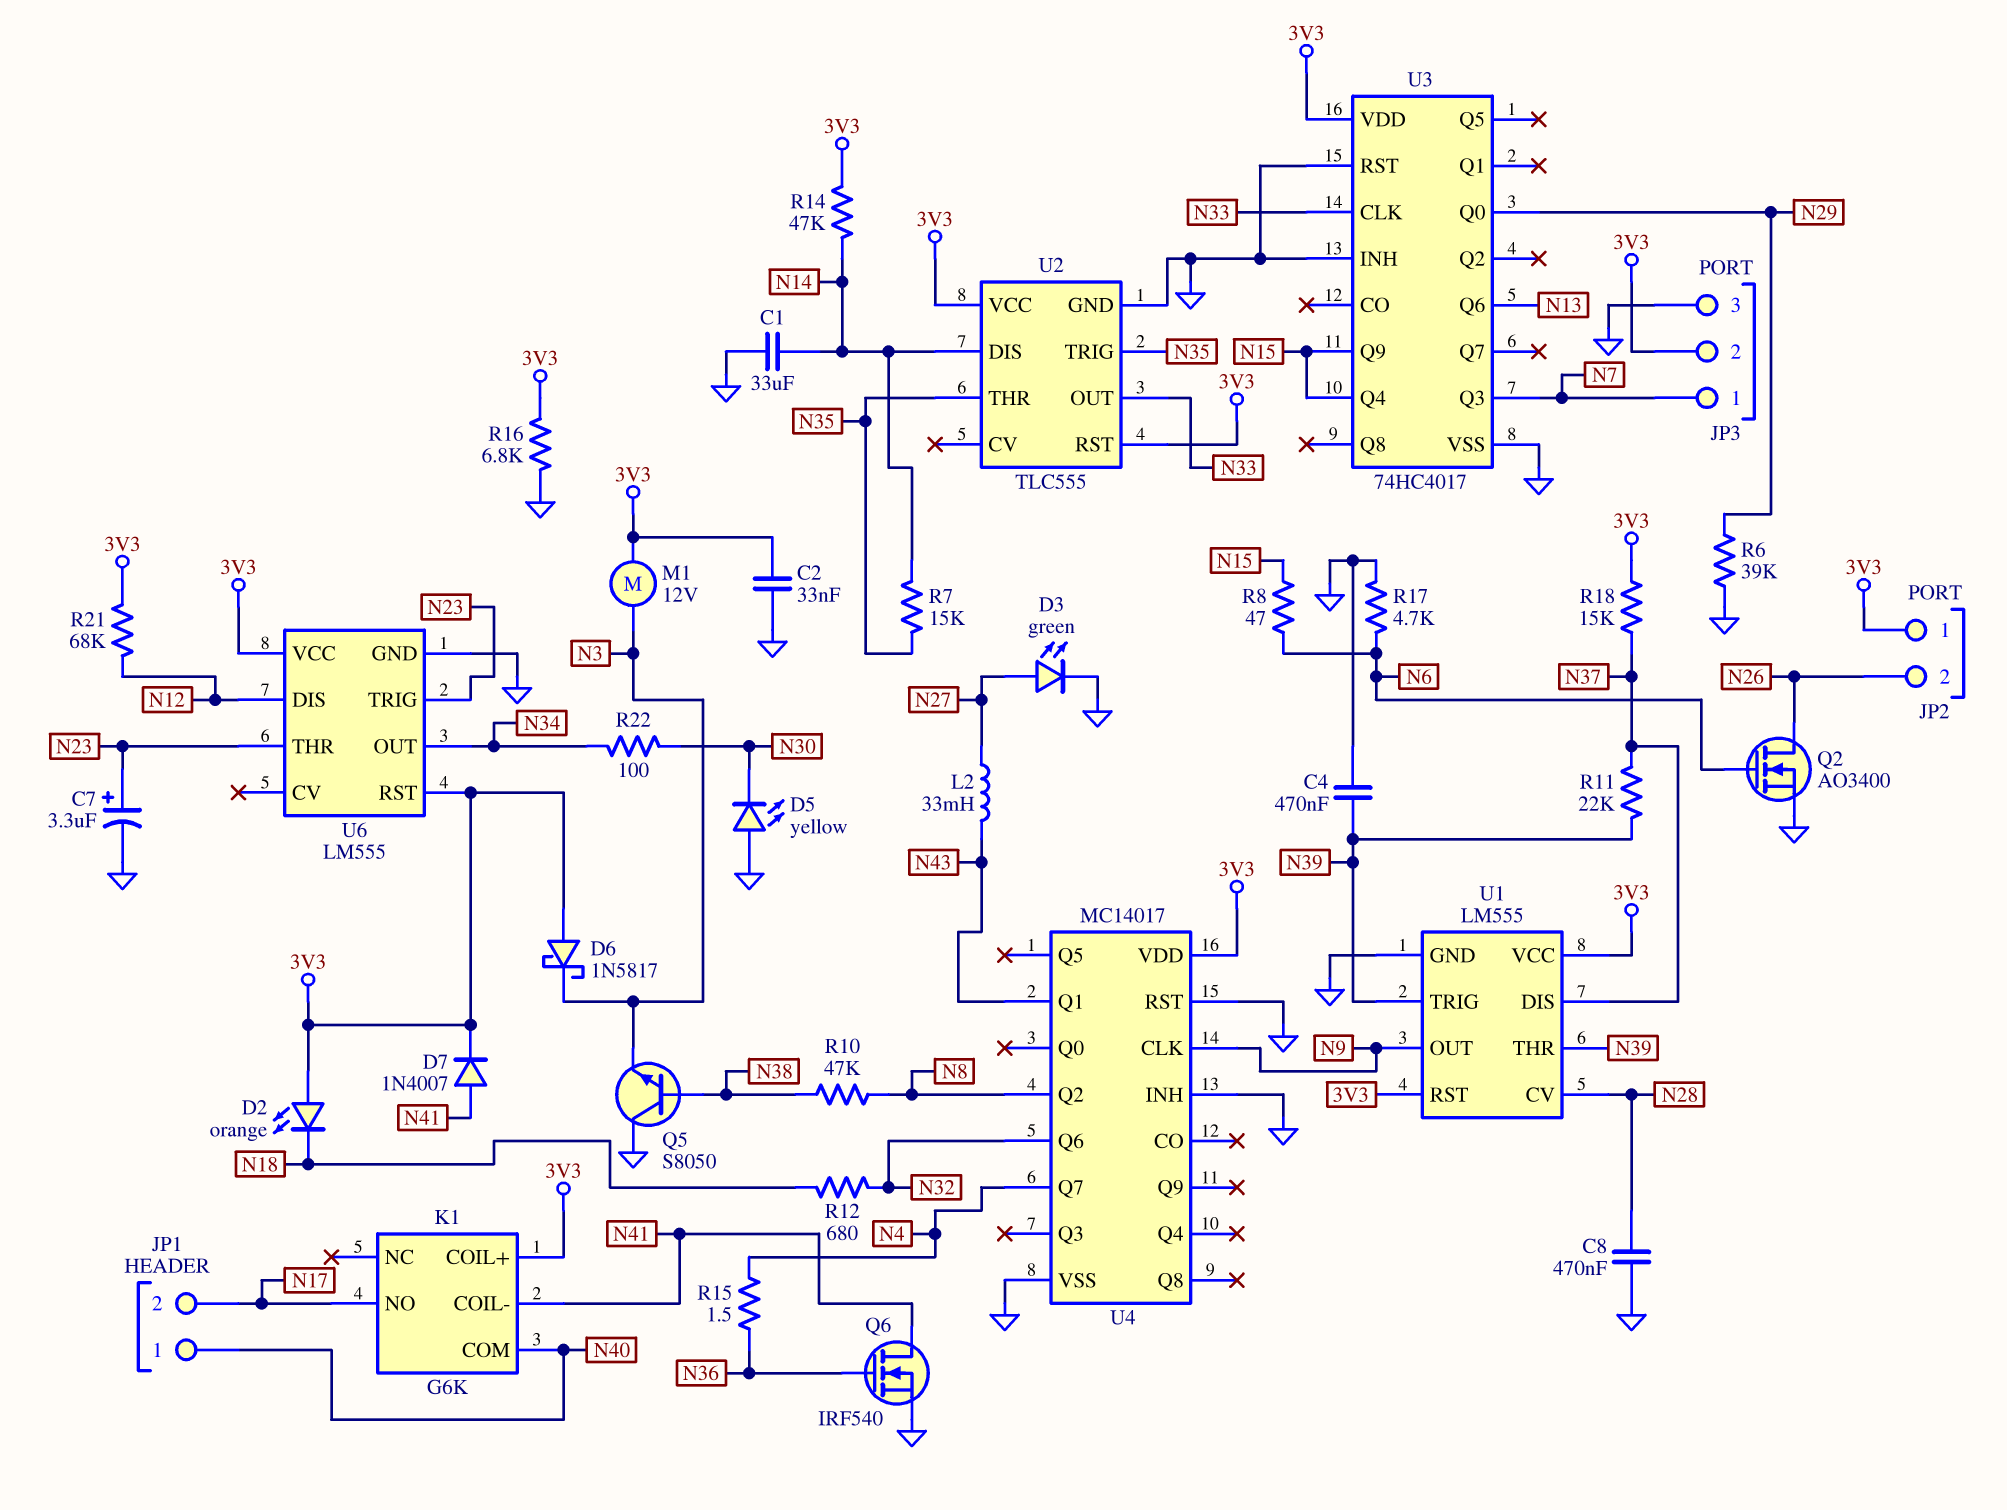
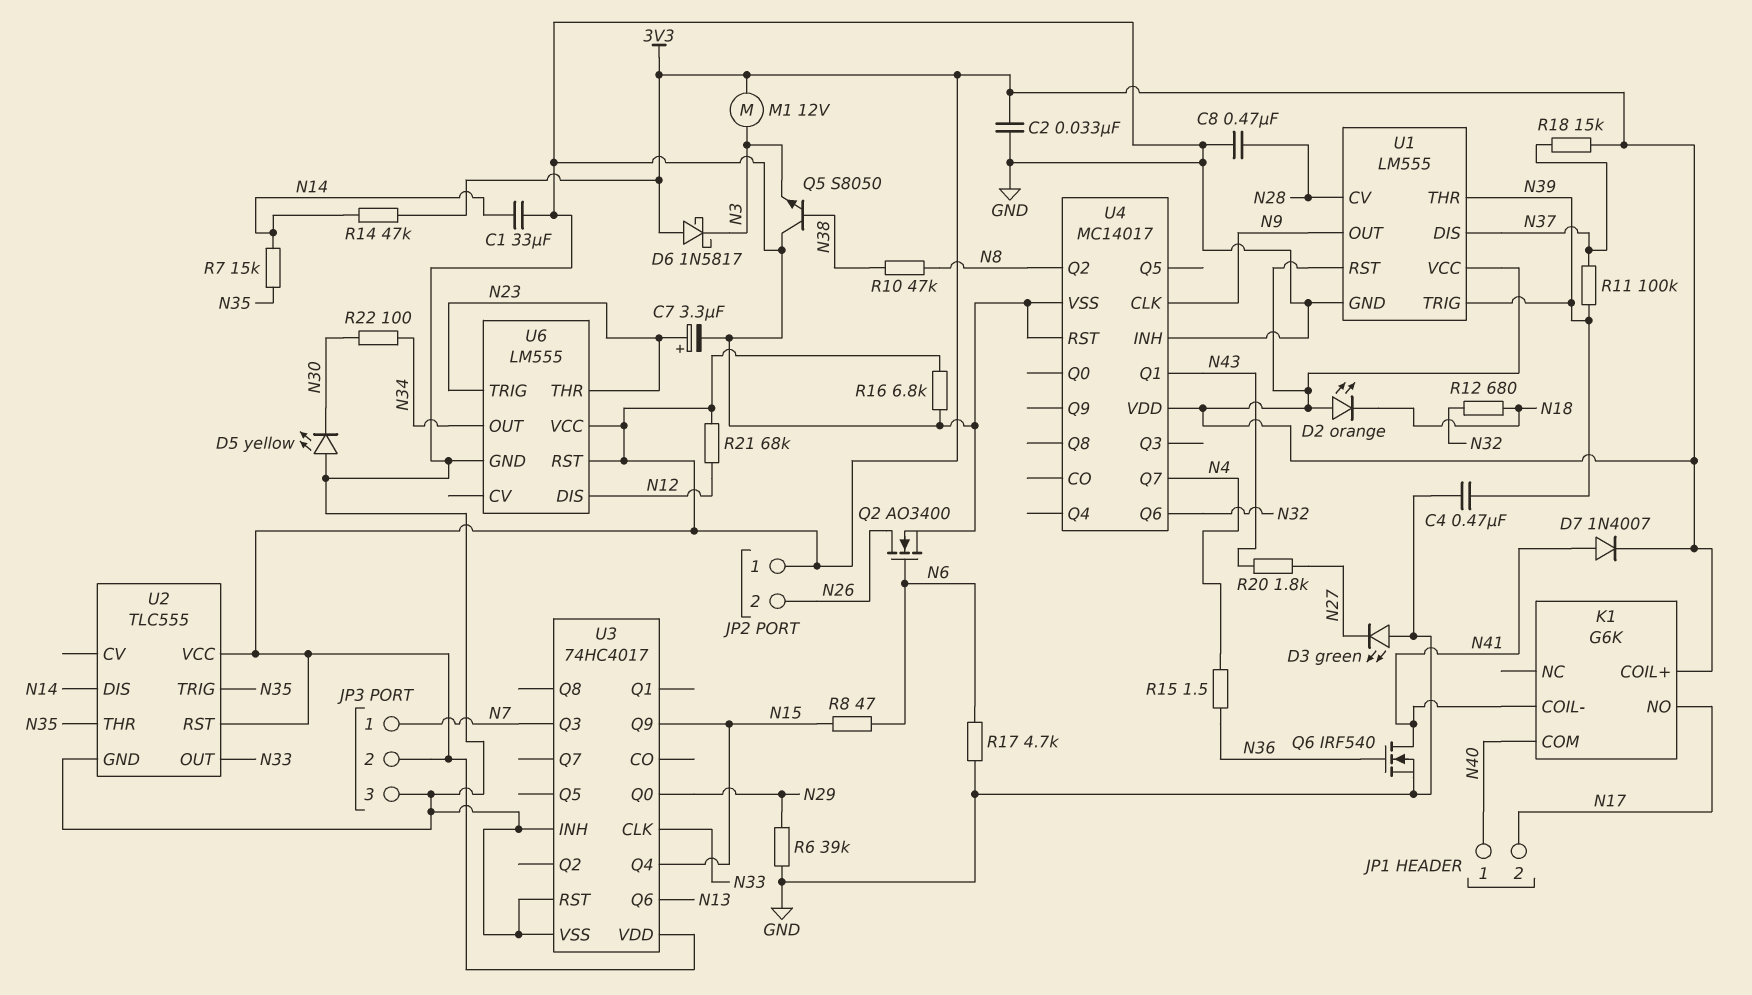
D3: LED green (A N27, K GND) -> LED green (A GND, K N27)
L2: 33mH (N27, N43) -> none
R11: 22k (N37, N39) -> 100k (N37, N39)
R20: none -> 1.8k (N27, N43)

